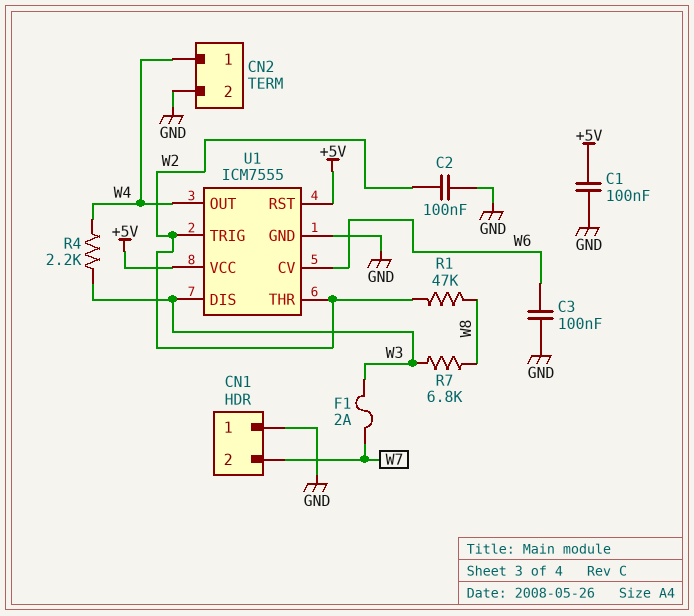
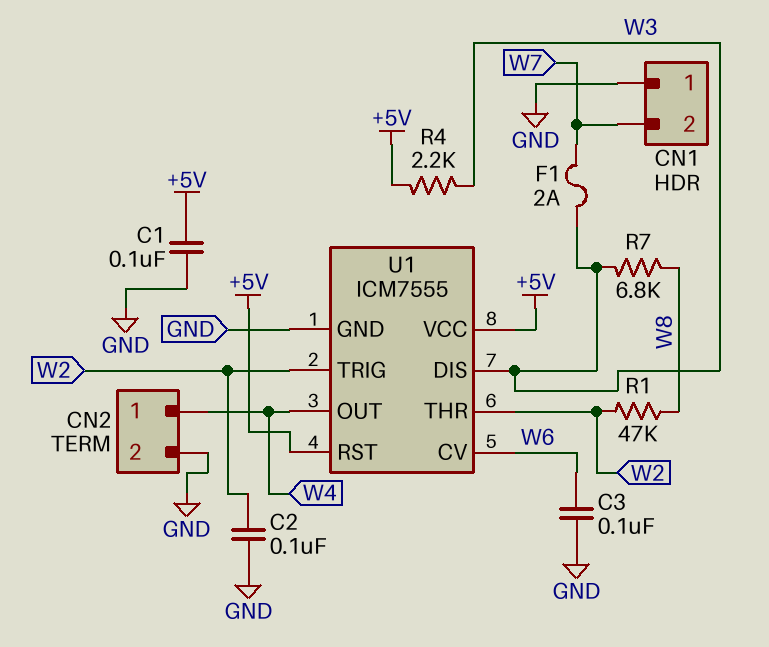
R4: 2.2k (W3, W4) -> 2.2k (+5V, W3)

